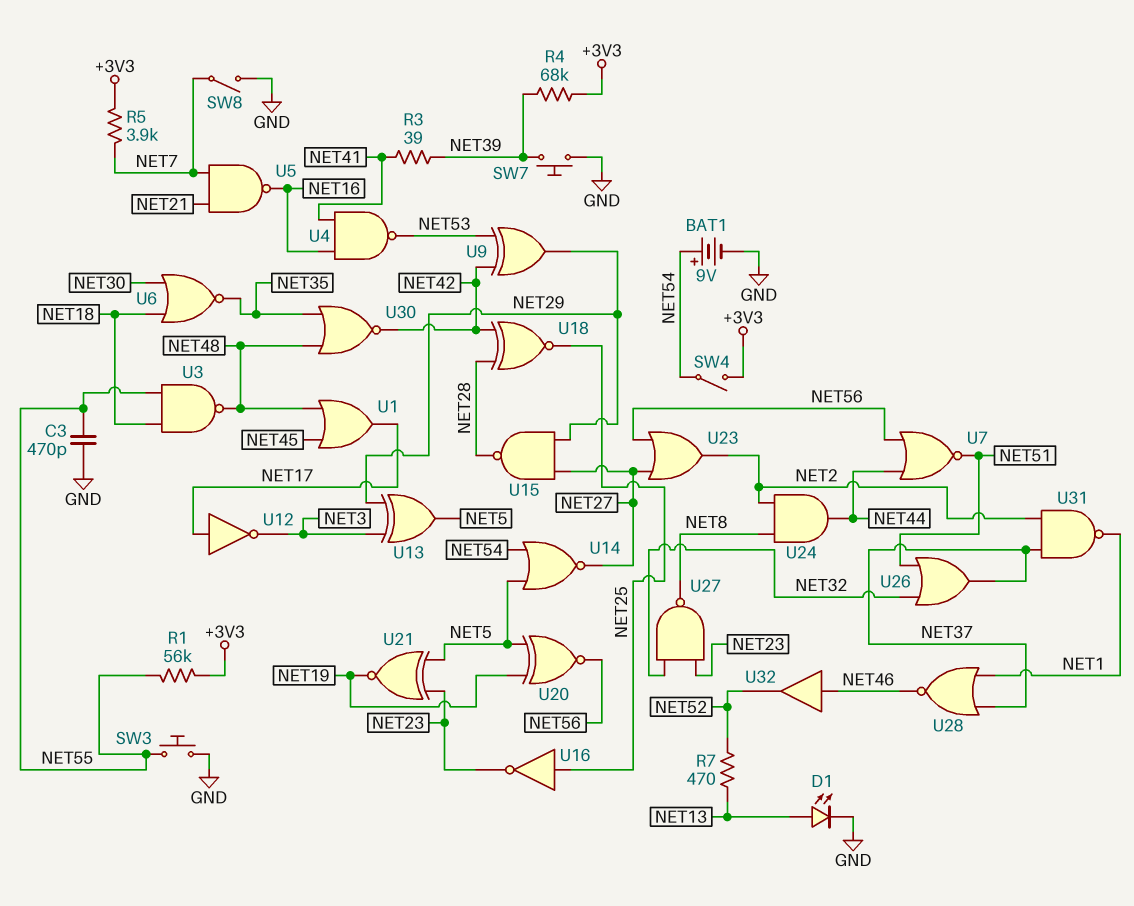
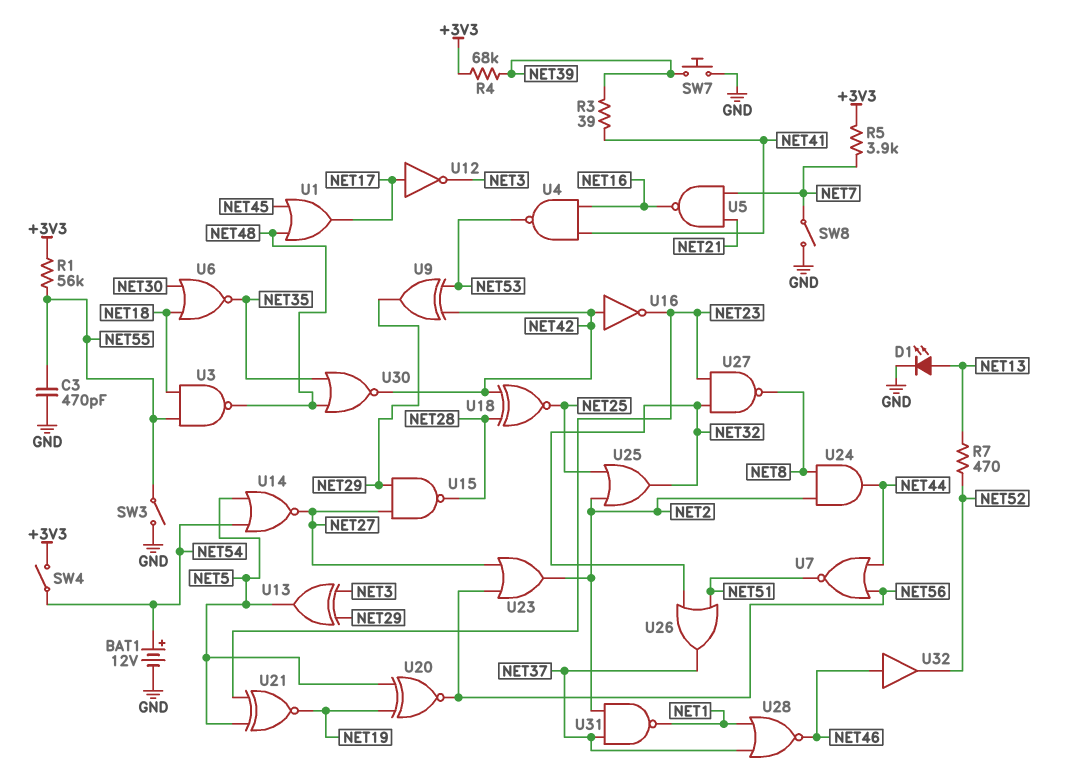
BAT1: 9V (plus NET54, minus GND) -> 12V (plus NET54, minus GND)
SW3: button (GND, NET55) -> switch (GND, NET55)
U16: NOT (in NET25, out NET23) -> NOT (in NET42, out NET23)
U25: none -> OR (in NET2, in NET25, out NET32)

